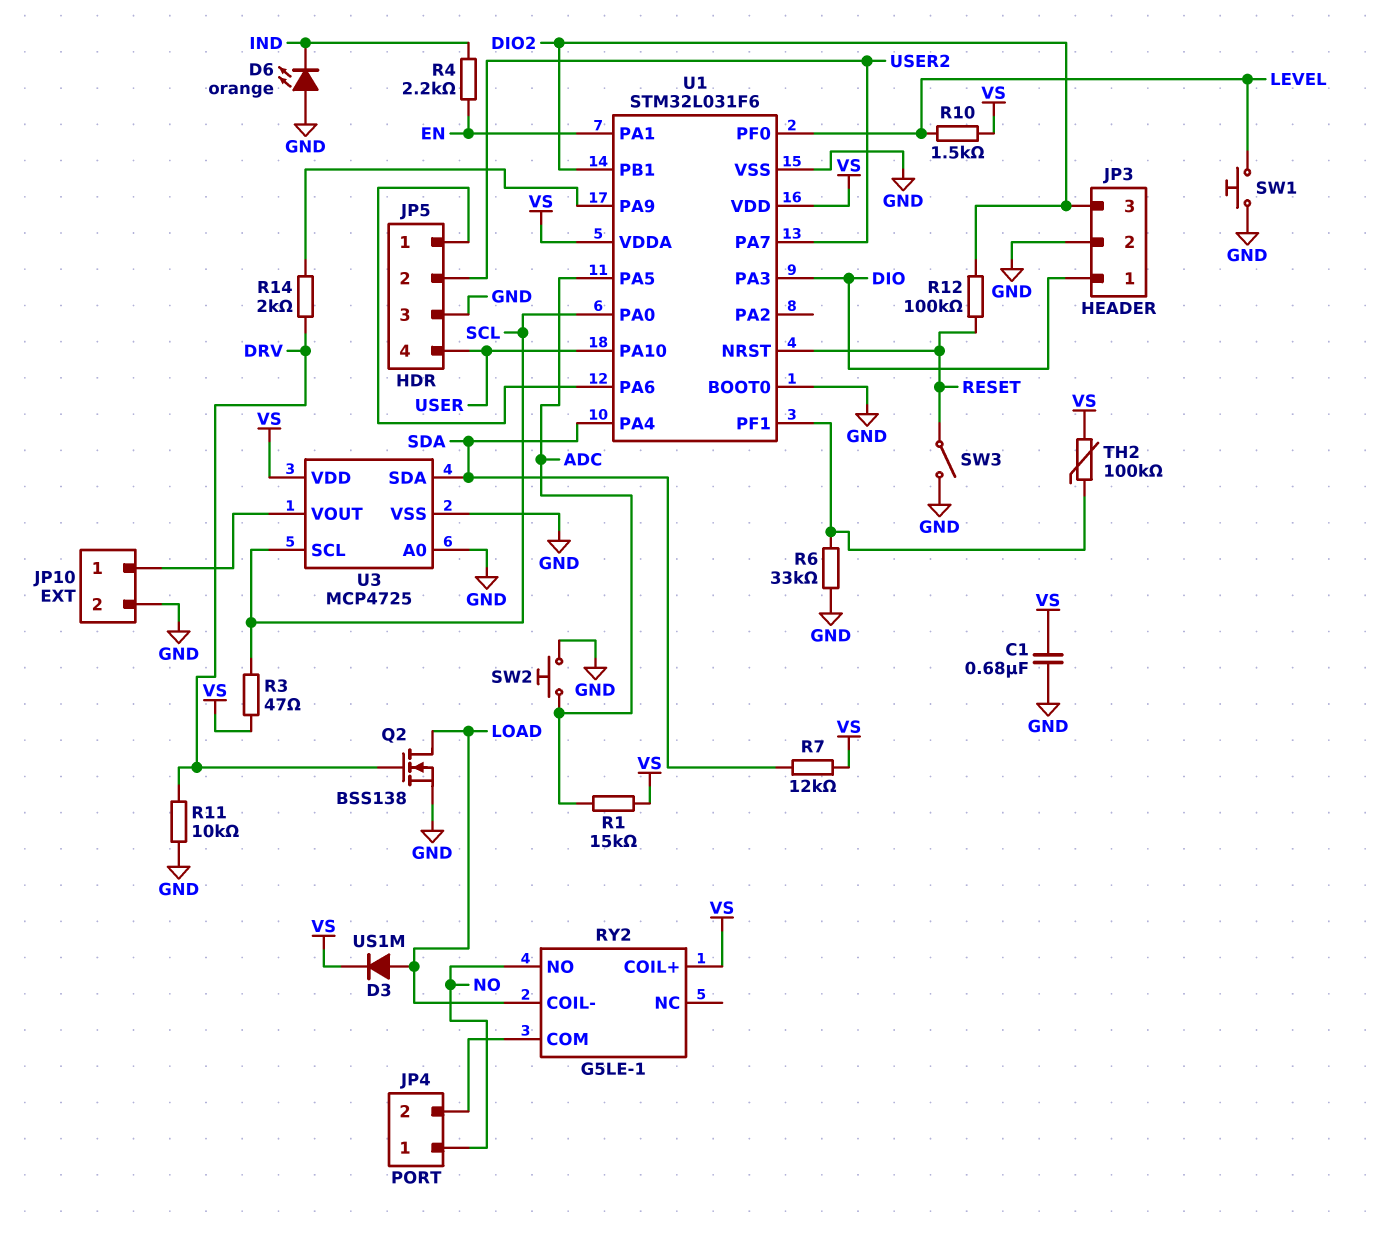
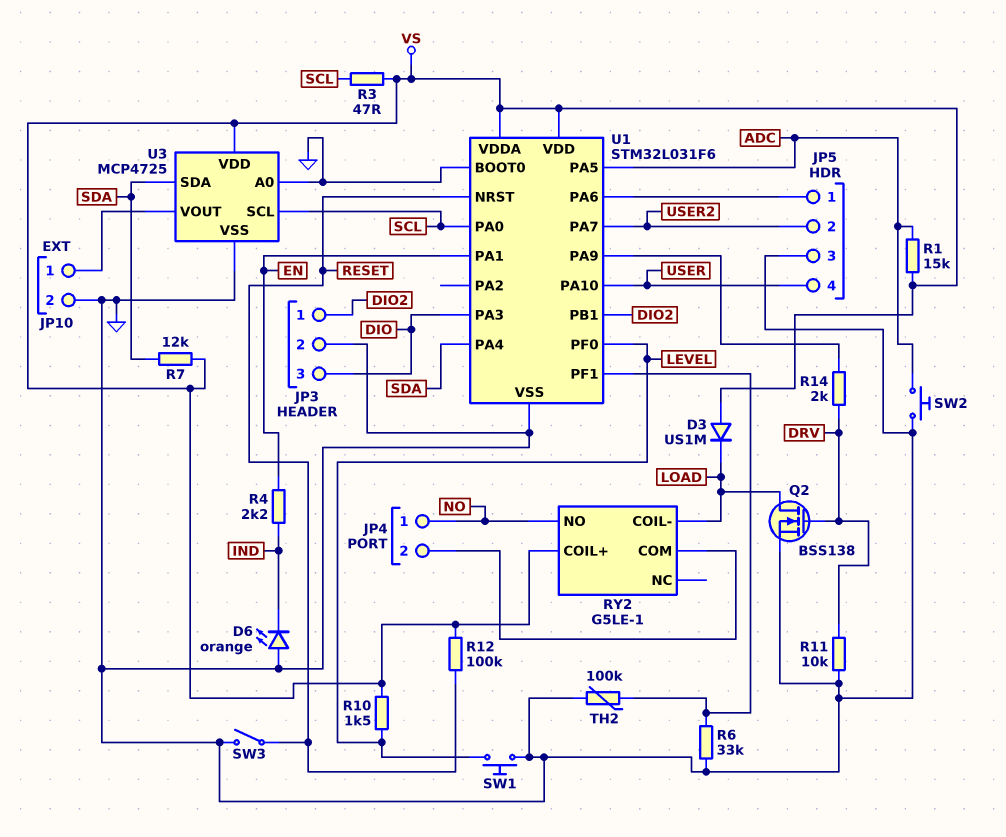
C1: 680nF (GND, VS) -> none
D3: diode US1M (A LOAD, K VS) -> diode US1M (A VS, K LOAD)
JP3 pin 1: DIO -> DIO2
JP3 pin 3: DIO2 -> DIO
R12: 100k (DIO2, RESET) -> 100k (RESET, VS)
TH2: 100k (U1/PF1, VS) -> 100k (GND, U1/PF1)

